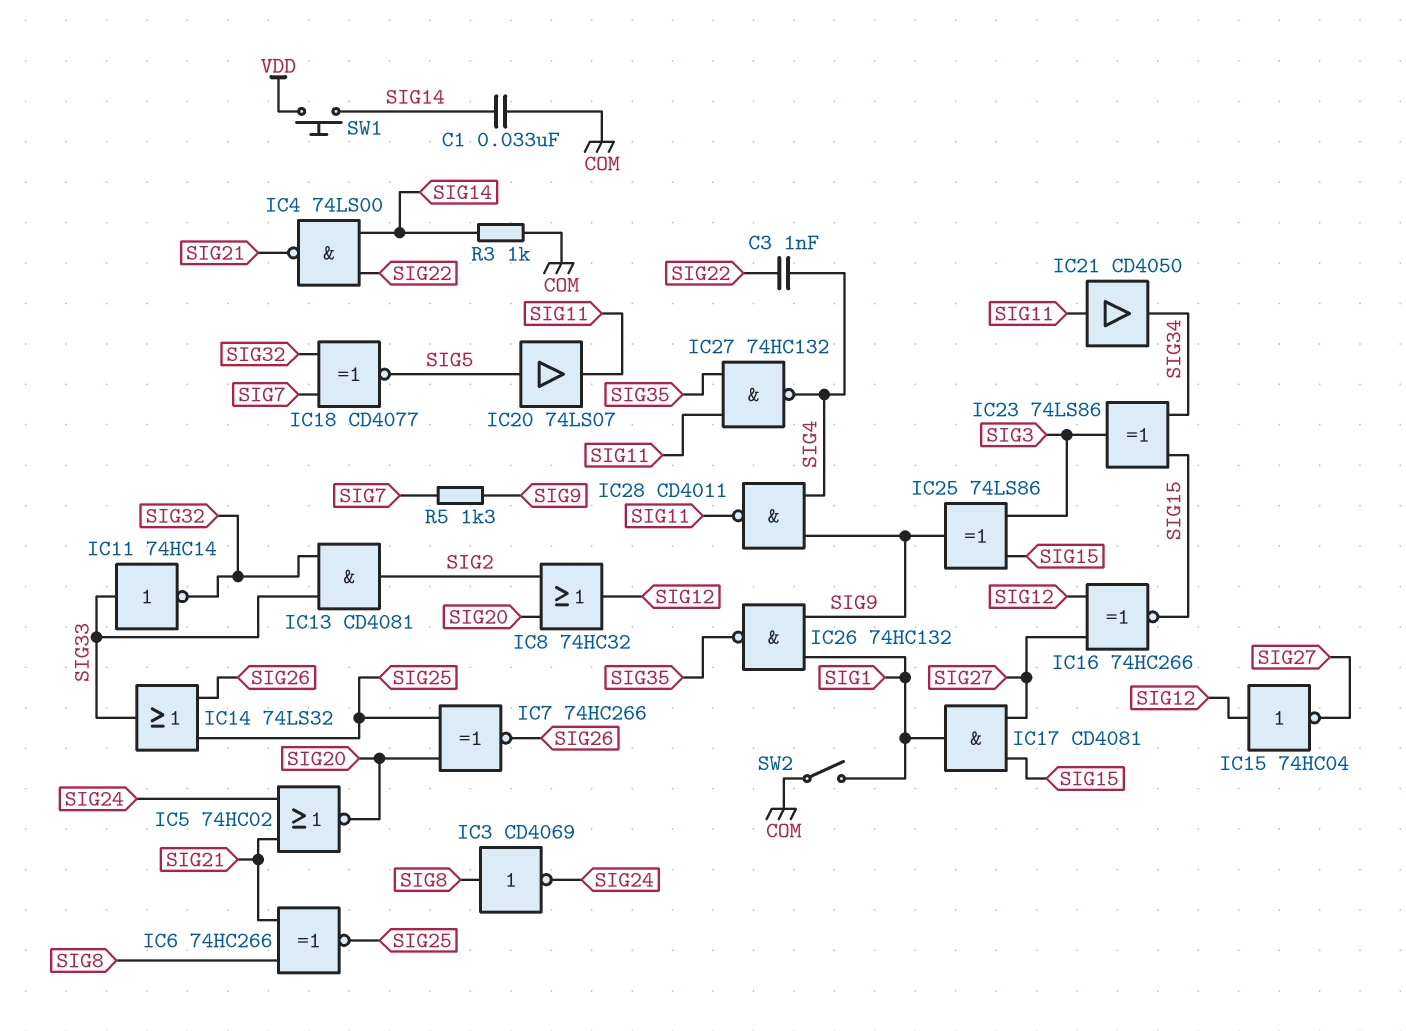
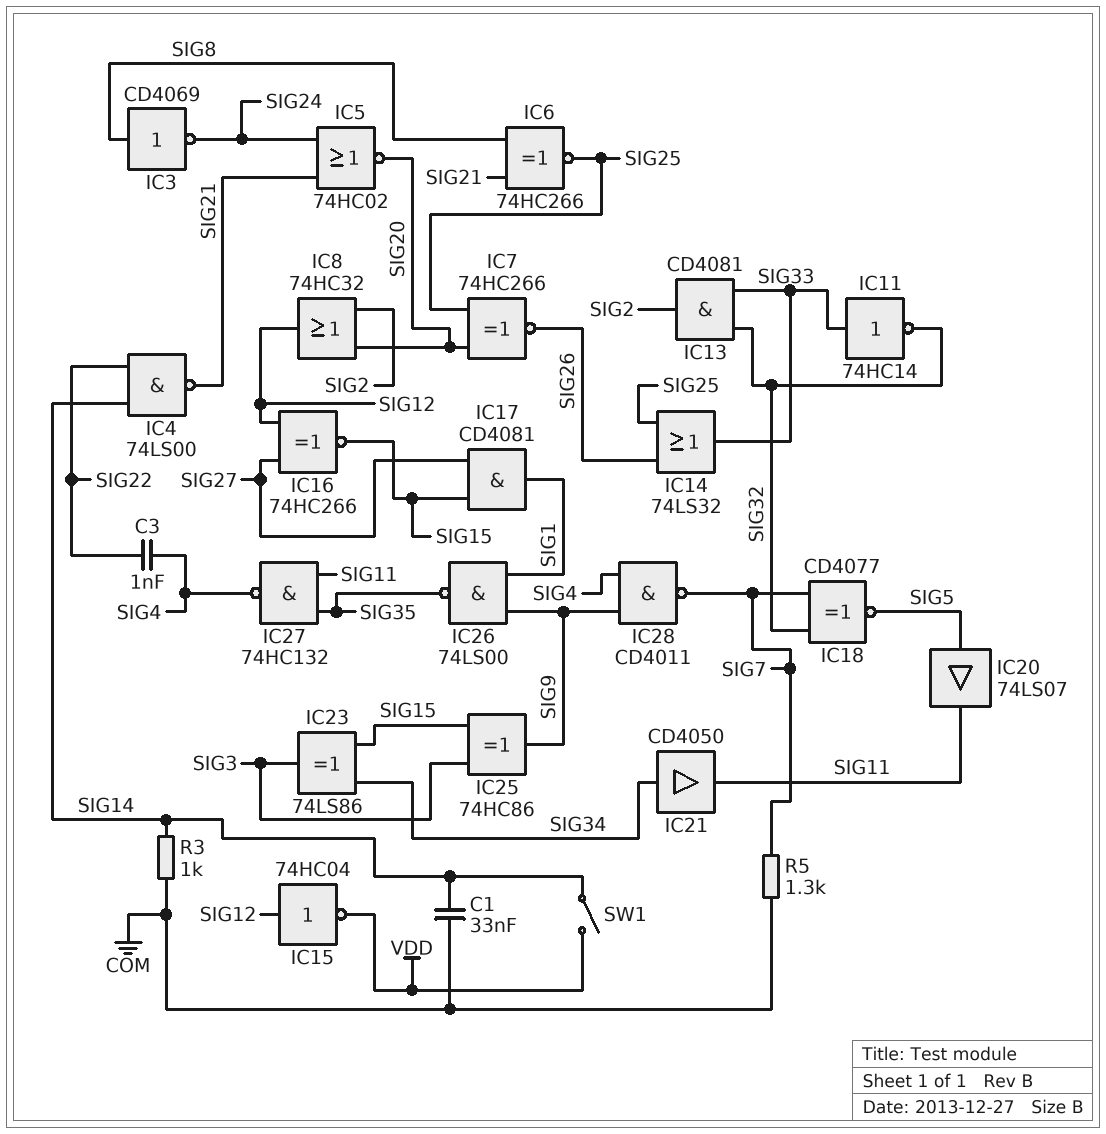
IC15: NOT 74HC04 (in SIG12, out SIG27) -> NOT 74HC04 (in SIG12, out VDD)
IC21: buffer CD4050 (in SIG11, out SIG34) -> buffer CD4050 (in SIG34, out SIG11)
IC25: XOR 74LS86 (in SIG3, in SIG15, out SIG9) -> XOR 74HC86 (in SIG3, in SIG15, out SIG9)
IC26: NAND 74HC132 (in SIG1, in SIG9, out SIG35) -> NAND 74LS00 (in SIG1, in SIG9, out SIG35)
IC28: NAND CD4011 (in SIG4, in SIG9, out SIG11) -> NAND CD4011 (in SIG4, in SIG9, out SIG7)
R5: 1.3k (SIG7, SIG9) -> 1.3k (COM, SIG7)
SW1: button (SIG14, VDD) -> switch (SIG14, VDD)
SW2: switch (COM, SIG1) -> none

